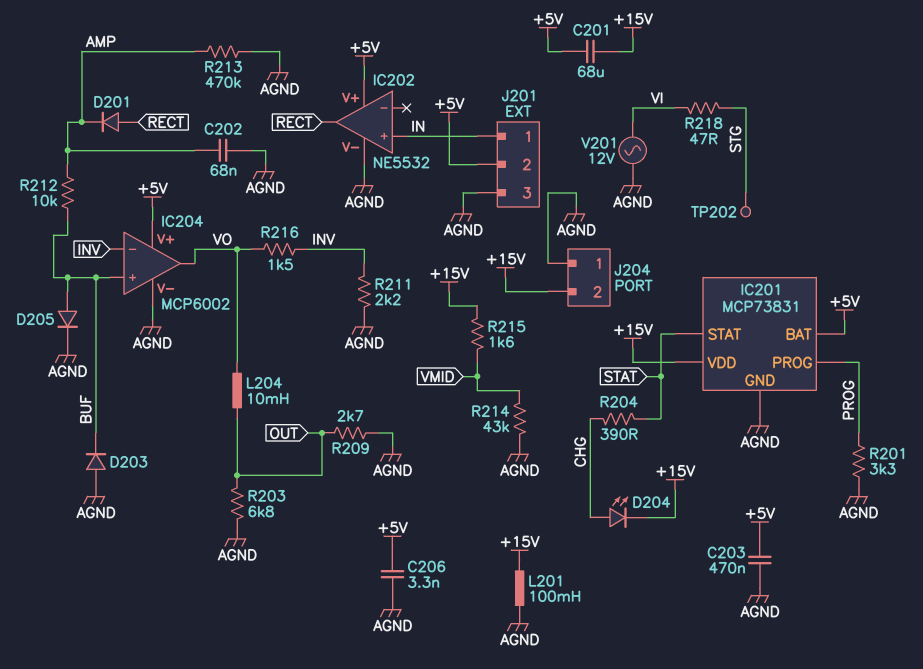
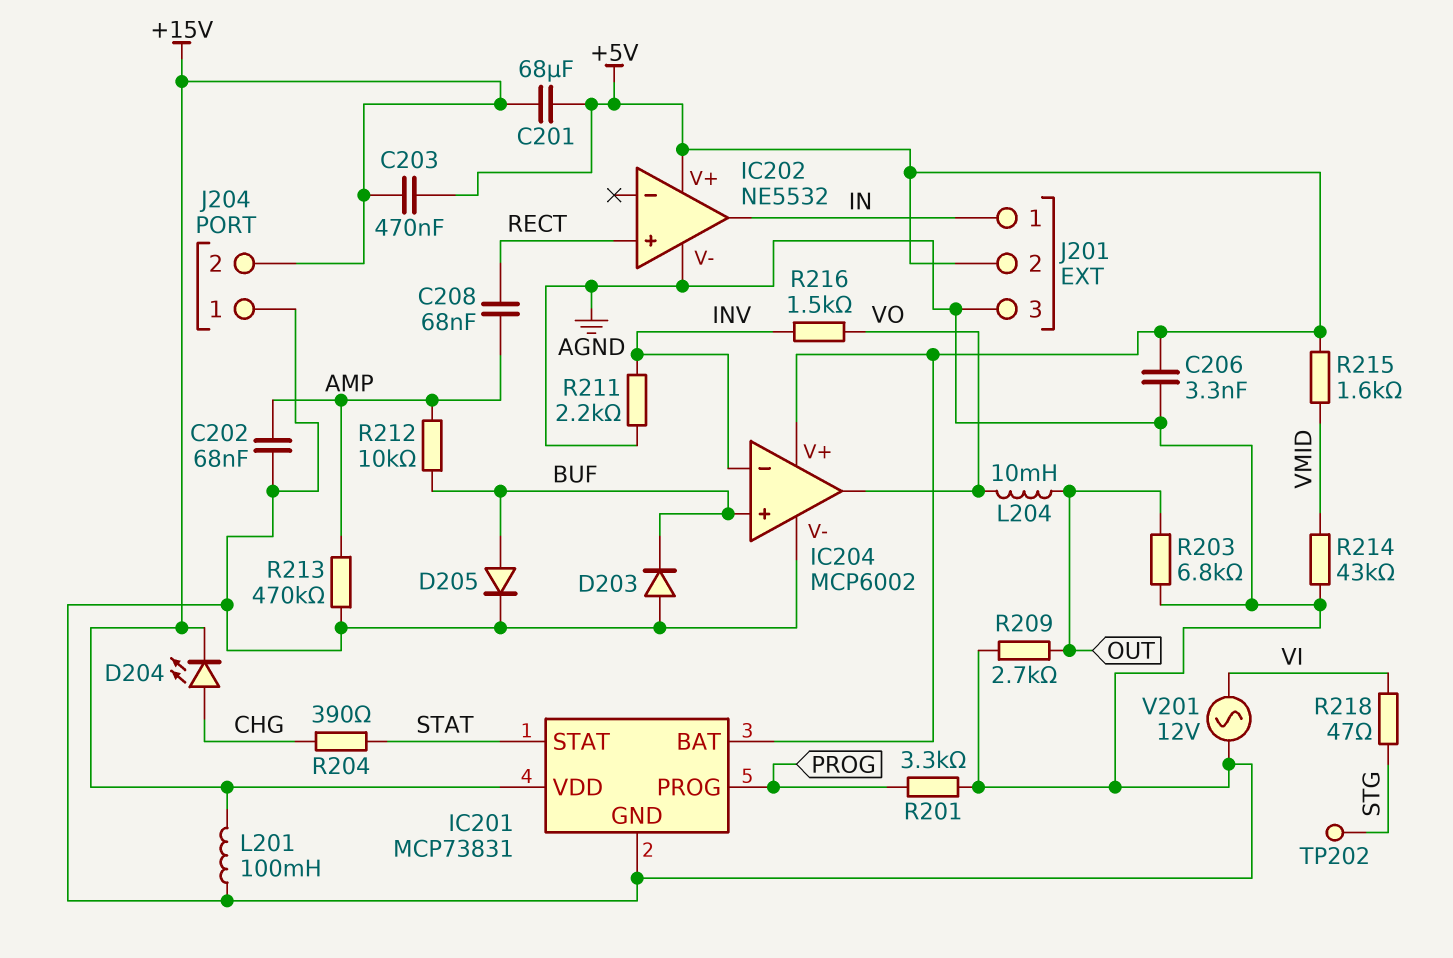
C203: 470nF (+5V, AGND) -> 470nF (+5V, +15V)
C208: none -> 68nF (AMP, RECT)
D201: diode (A RECT, K AMP) -> none
IC202 pin in+: IN -> RECT
IC202 pin out: RECT -> IN
R215: 1.6k (+15V, VMID) -> 1.6k (+5V, VMID)

